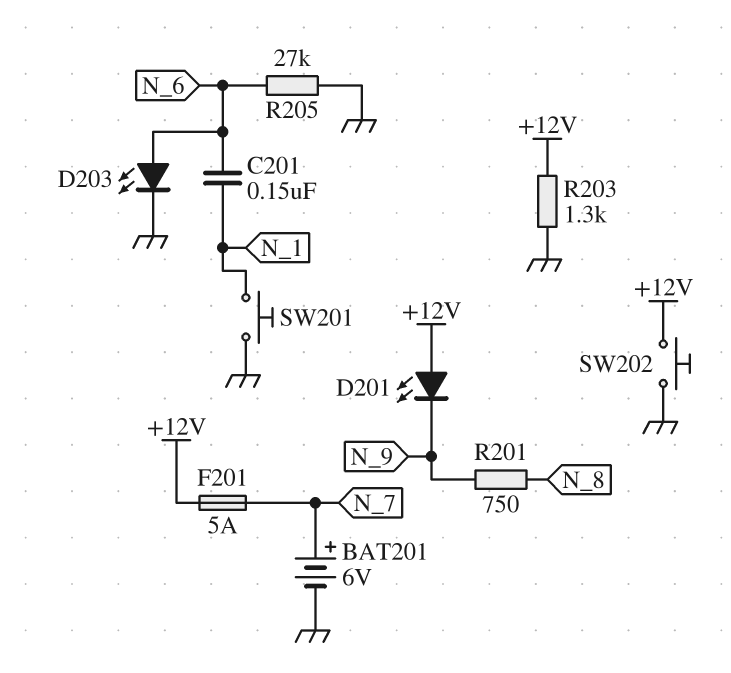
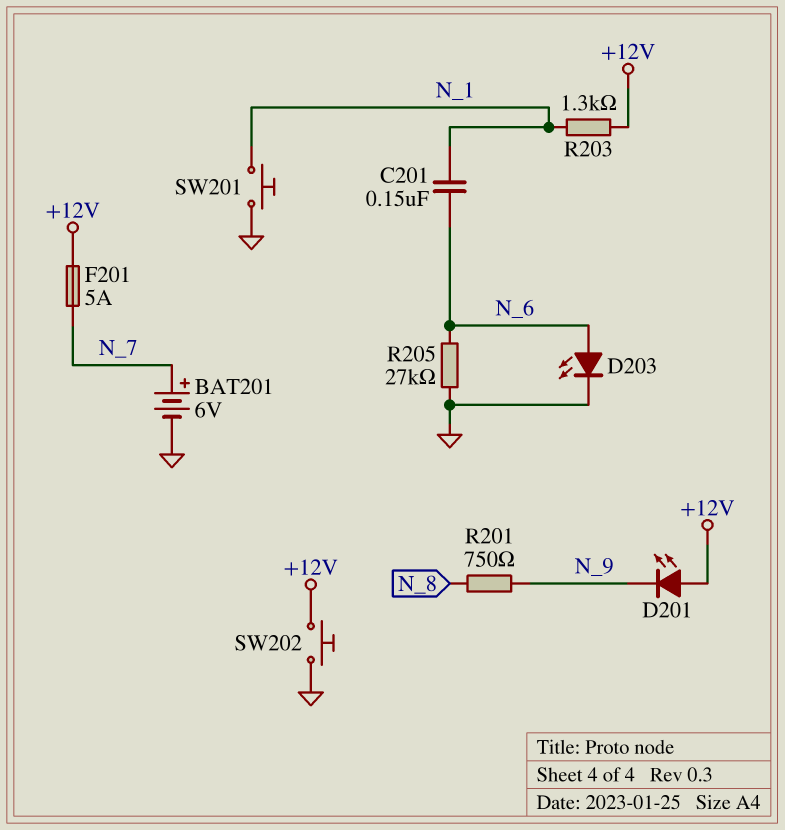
R203: 1.3k (+12V, GND) -> 1.3k (+12V, N_1)

